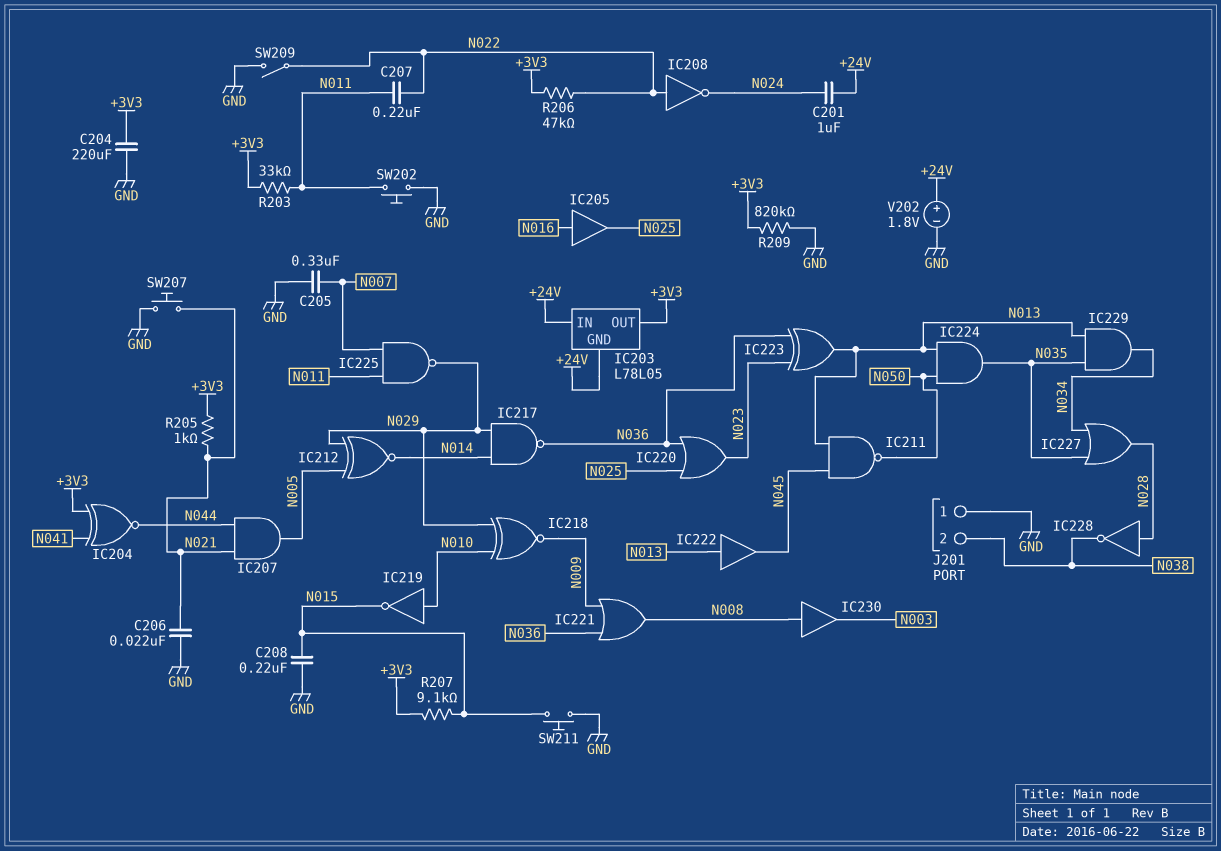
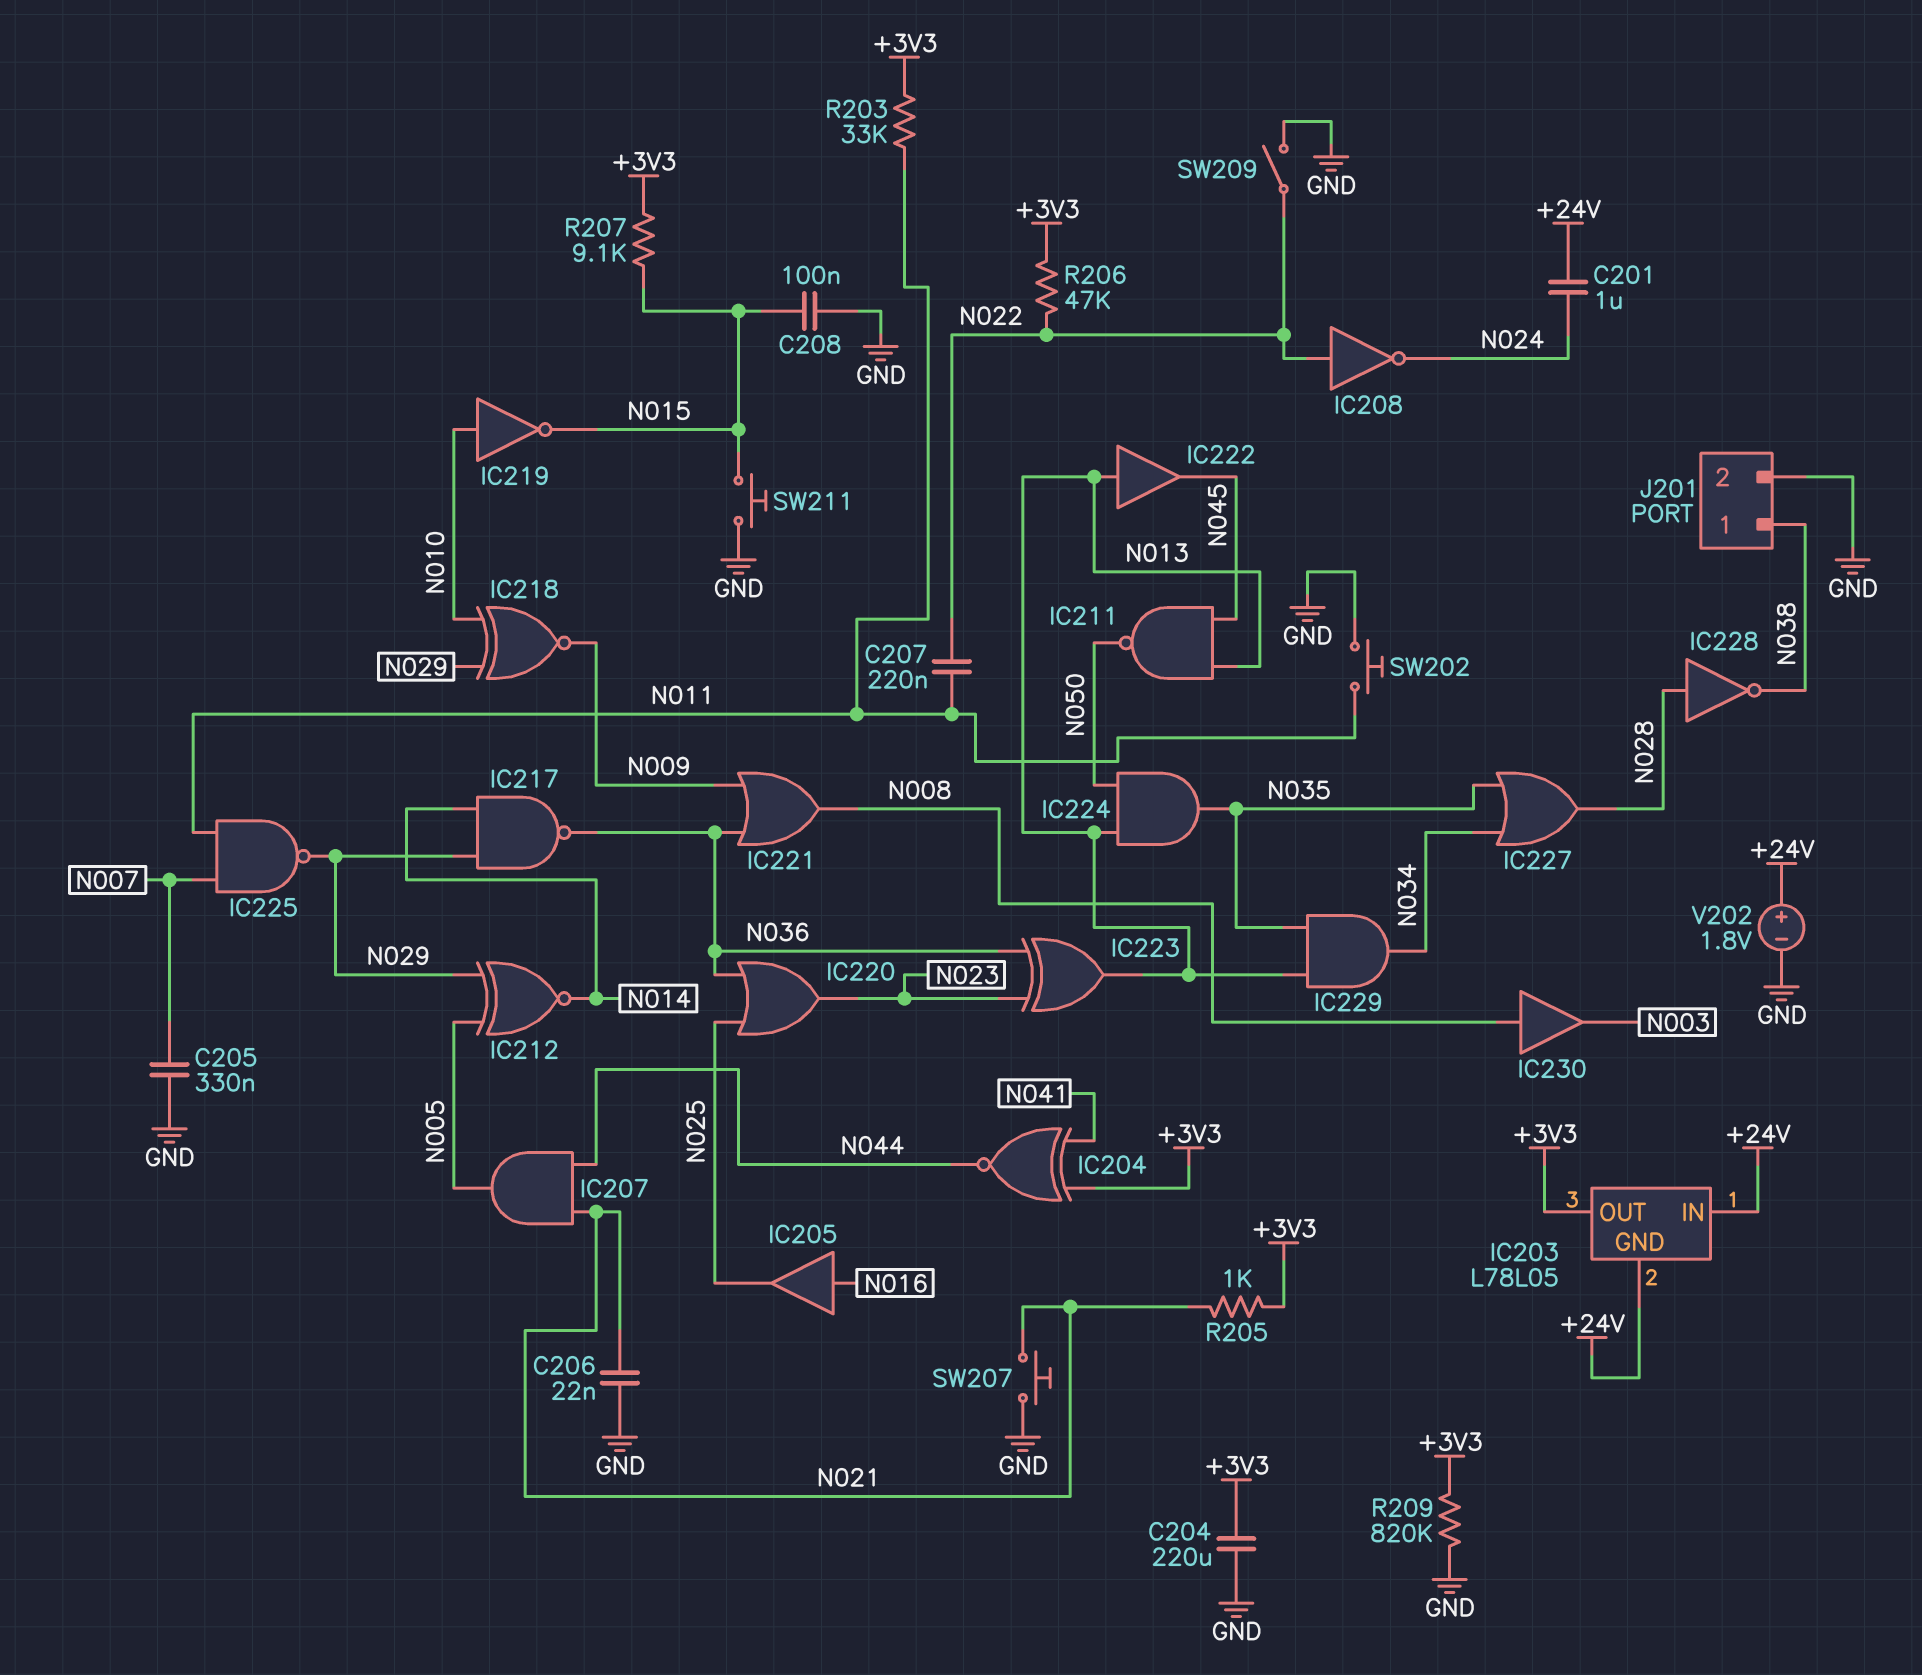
C208: 220nF (GND, N015) -> 100nF (GND, N015)
J201 pin 1: GND -> N038
J201 pin 2: N038 -> GND

